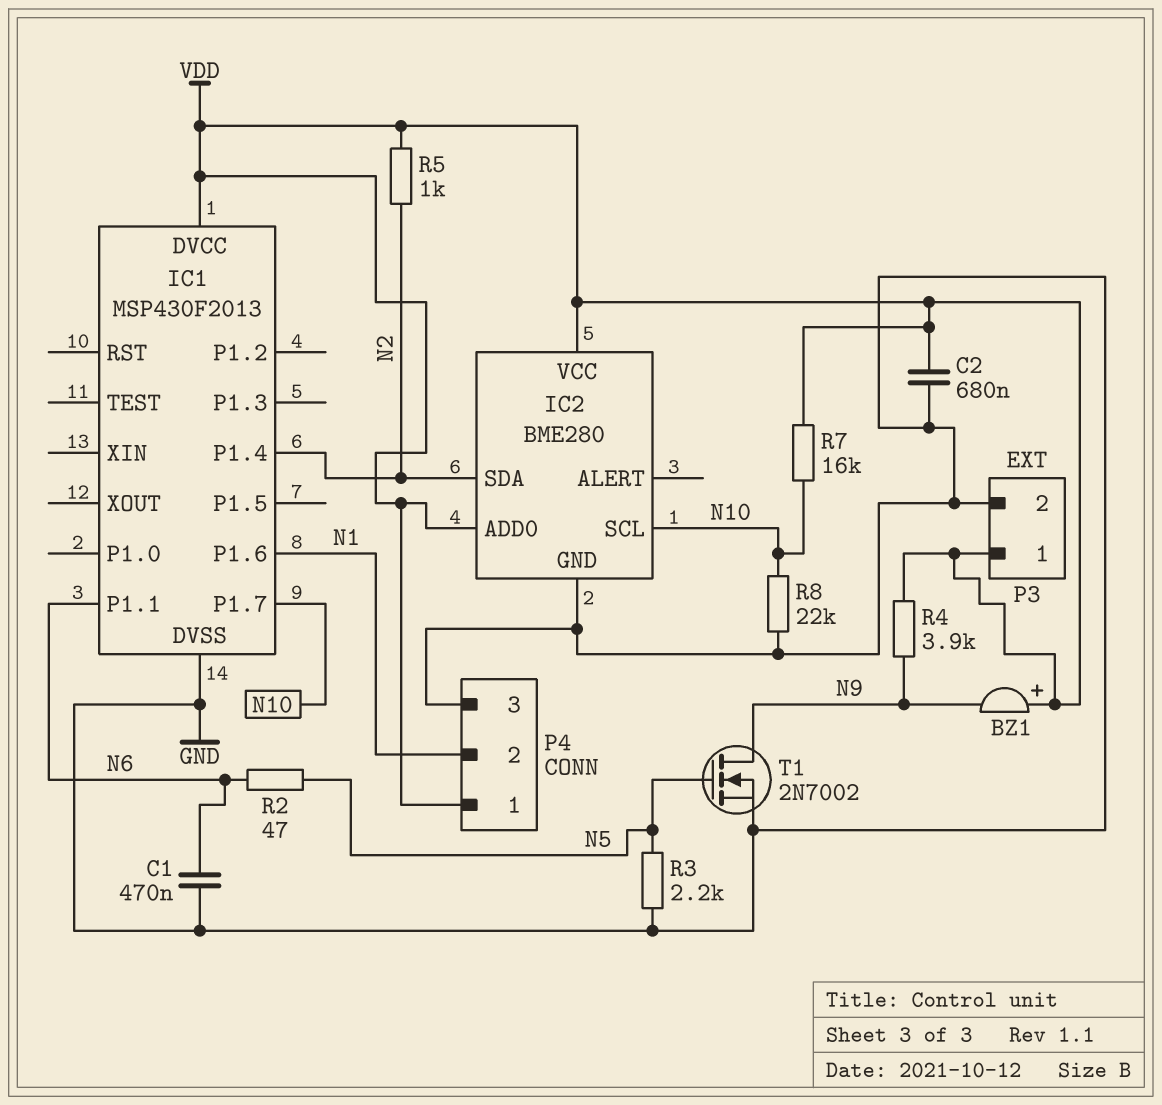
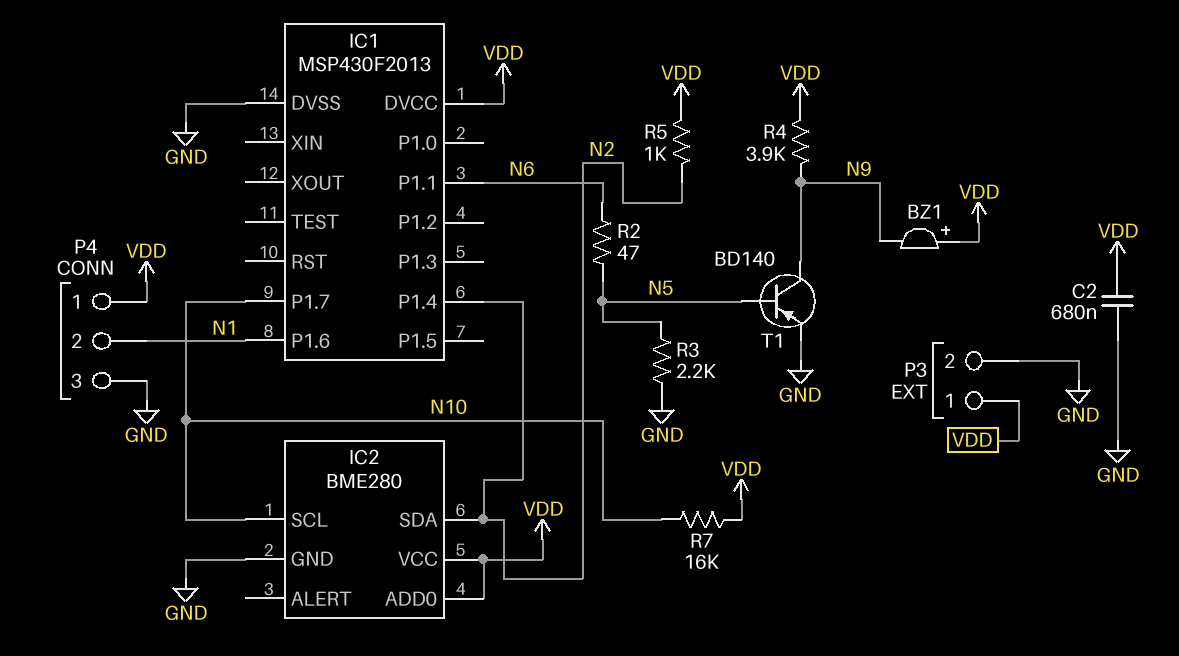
C1: 470nF (GND, N6) -> none
R8: 22k (GND, N10) -> none
T1: NMOS 2N7002 (G N5, D N9, S GND) -> PNP BD140 (B N5, C N9, E GND)

